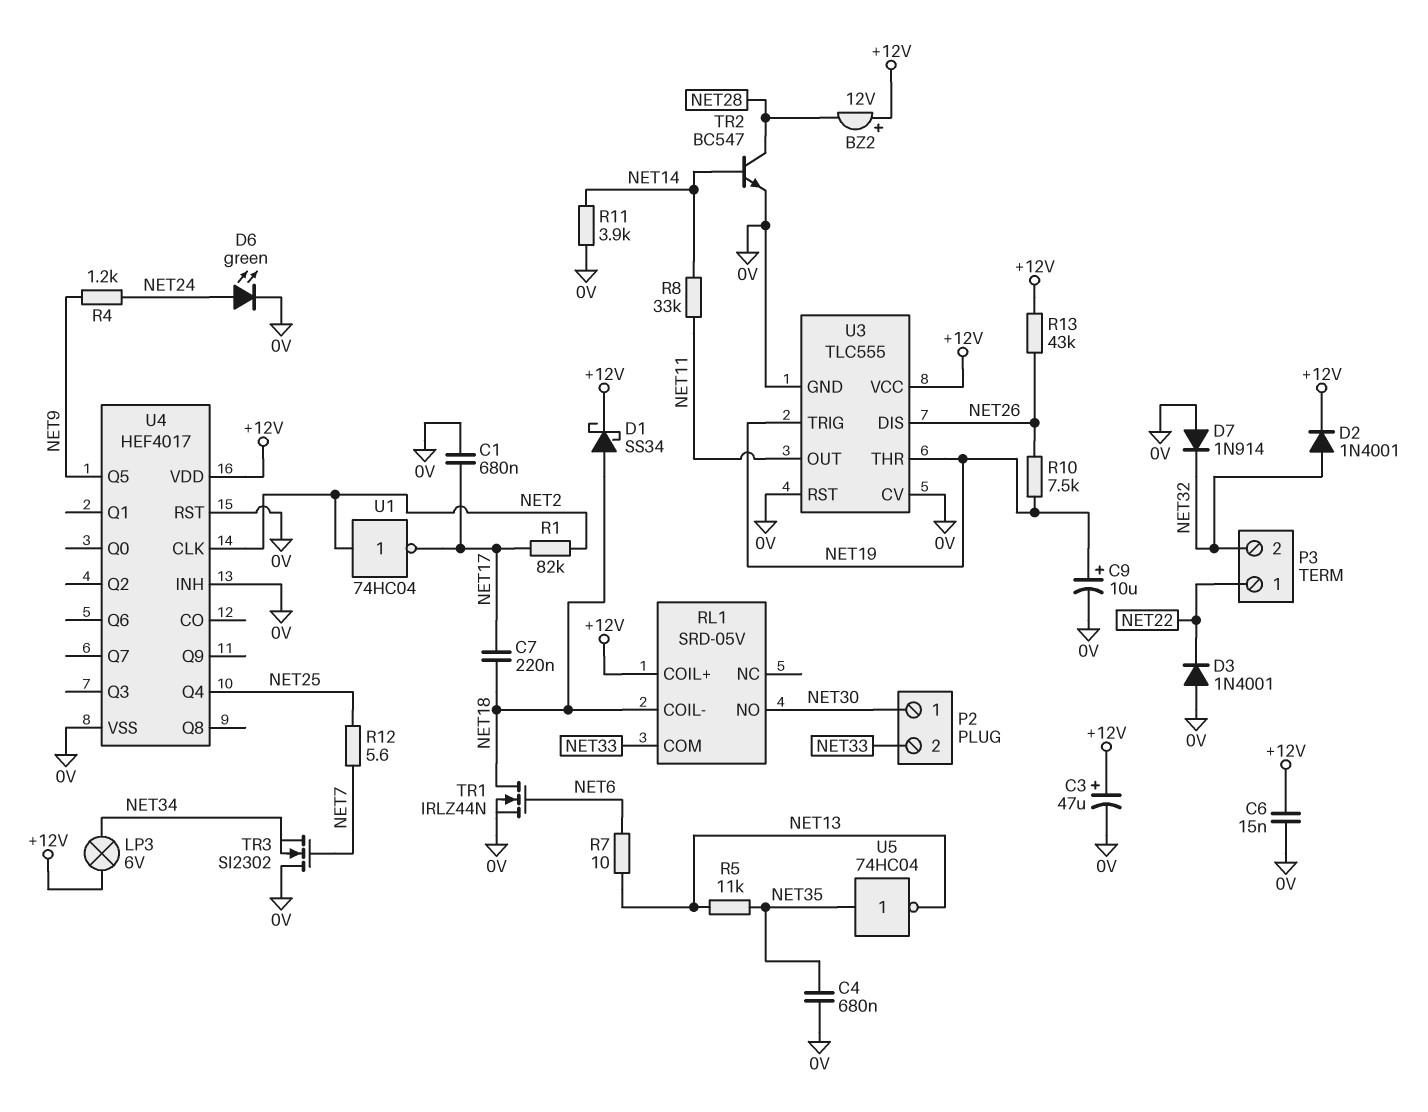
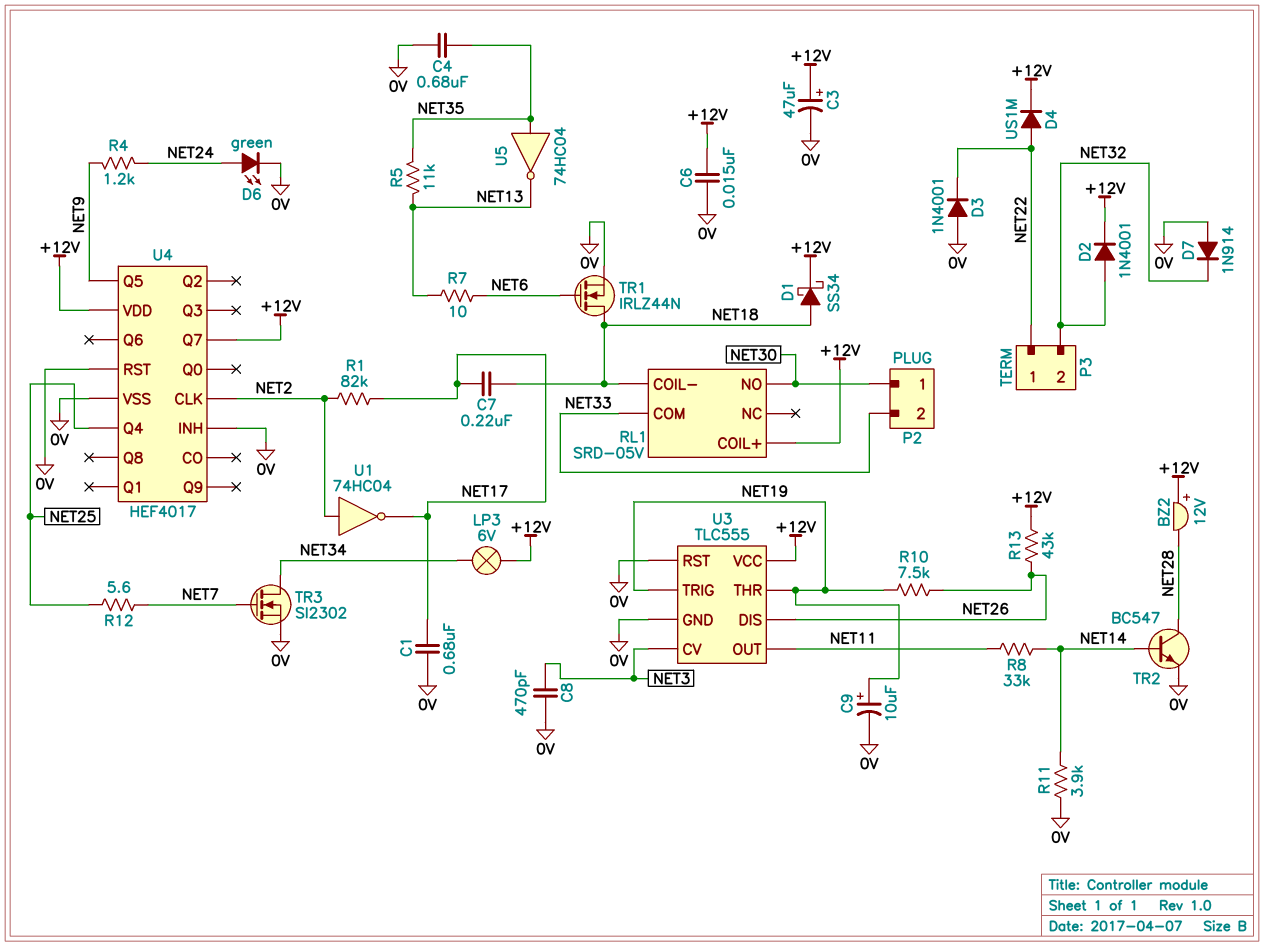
C8: none -> 470pF (0V, NET3)
D4: none -> diode US1M (A NET22, K +12V)
TR3: NMOS SI2302 (G NET7, D 0V, S NET34) -> NMOS SI2302 (G NET7, D NET34, S 0V)
U3 pin CV: 0V -> NET3
U4 pin Q7: none -> +12V

